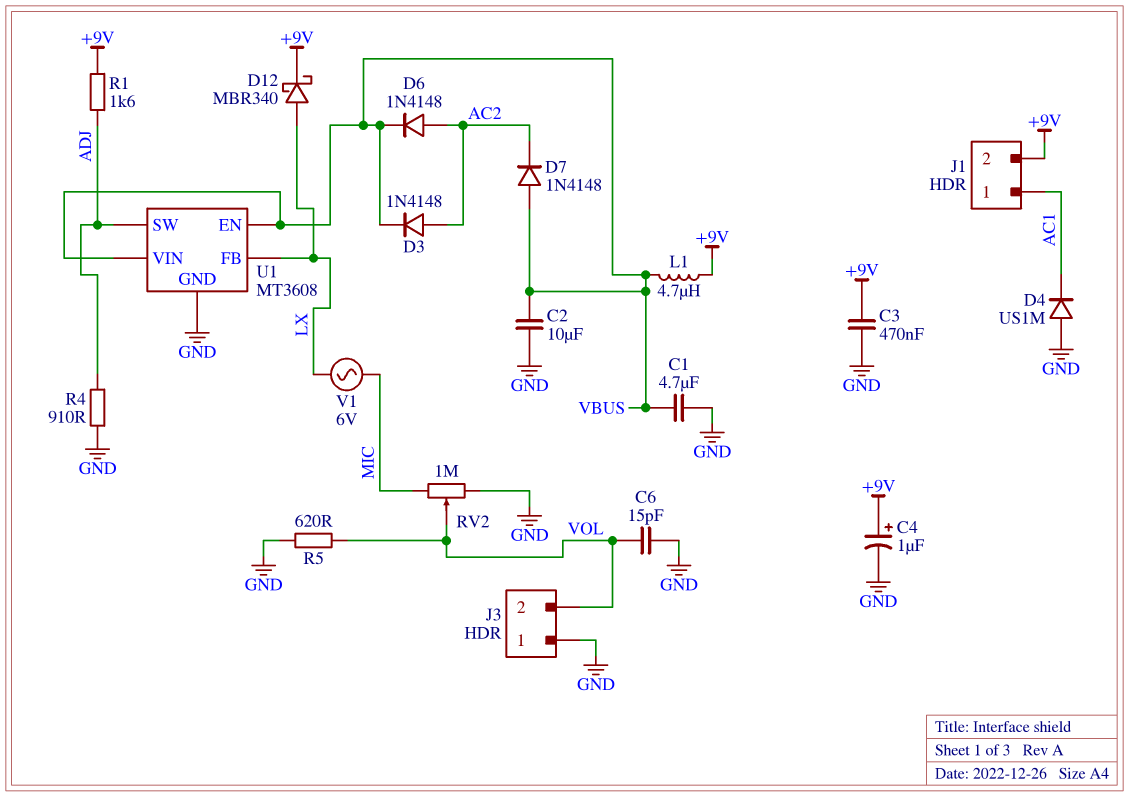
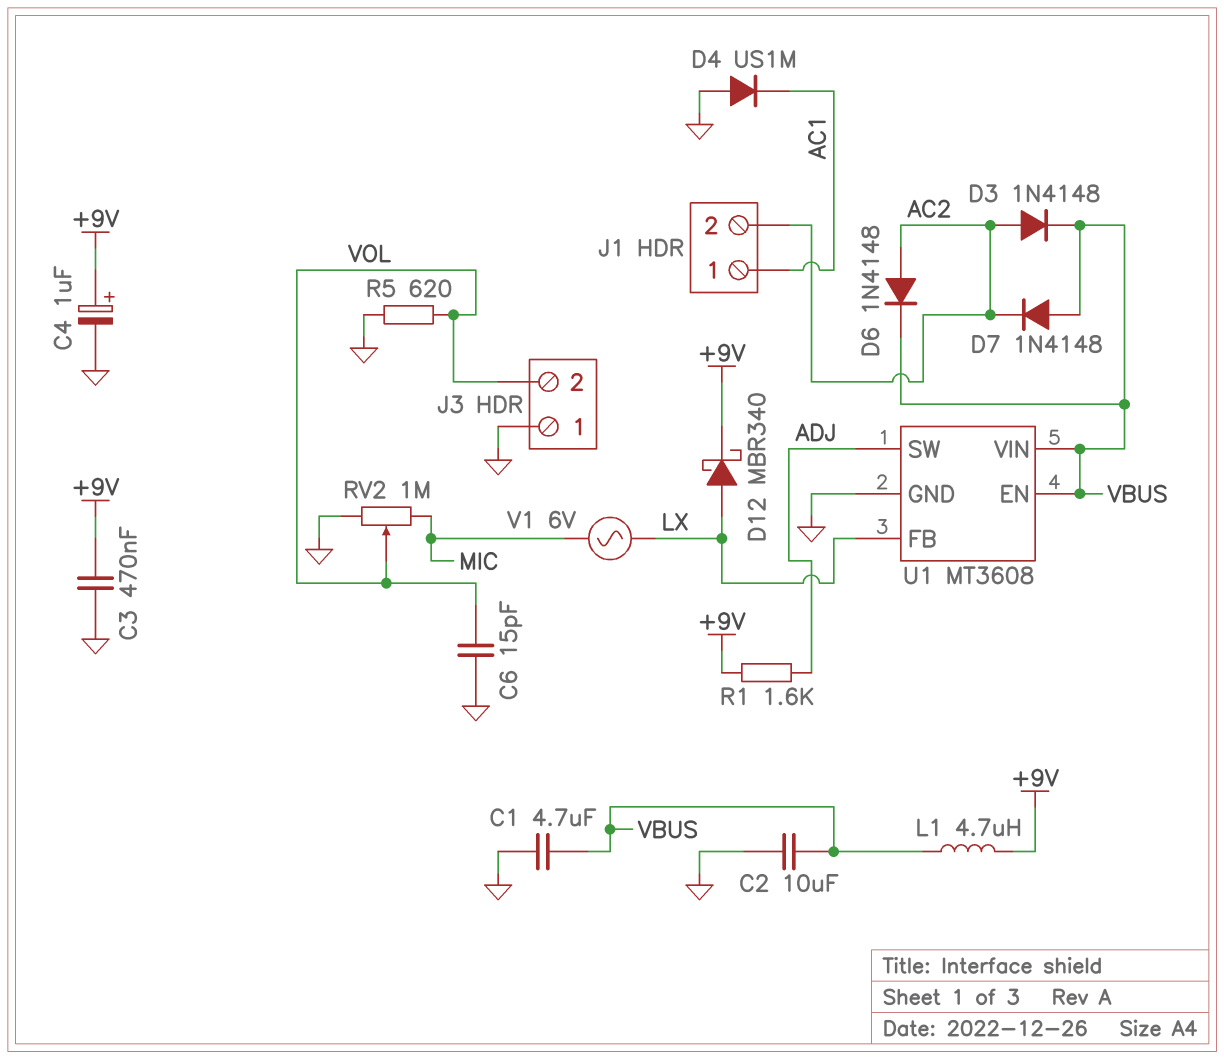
J1 pin 2: +9V -> AC2
R4: 910 (ADJ, GND) -> none

